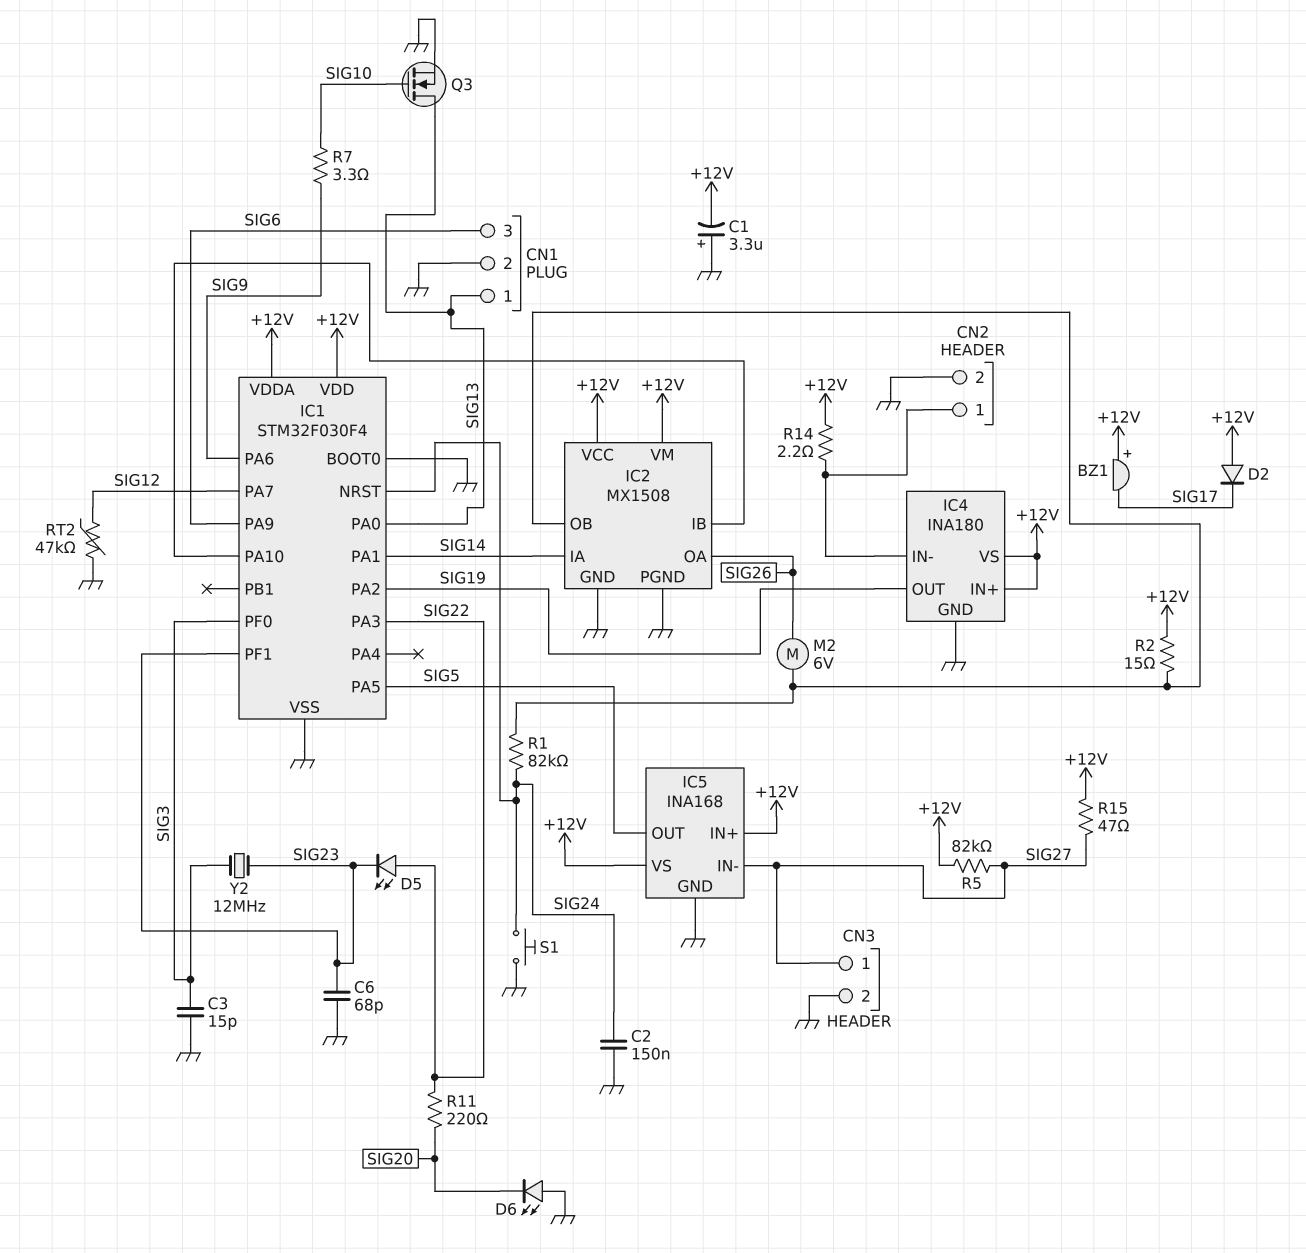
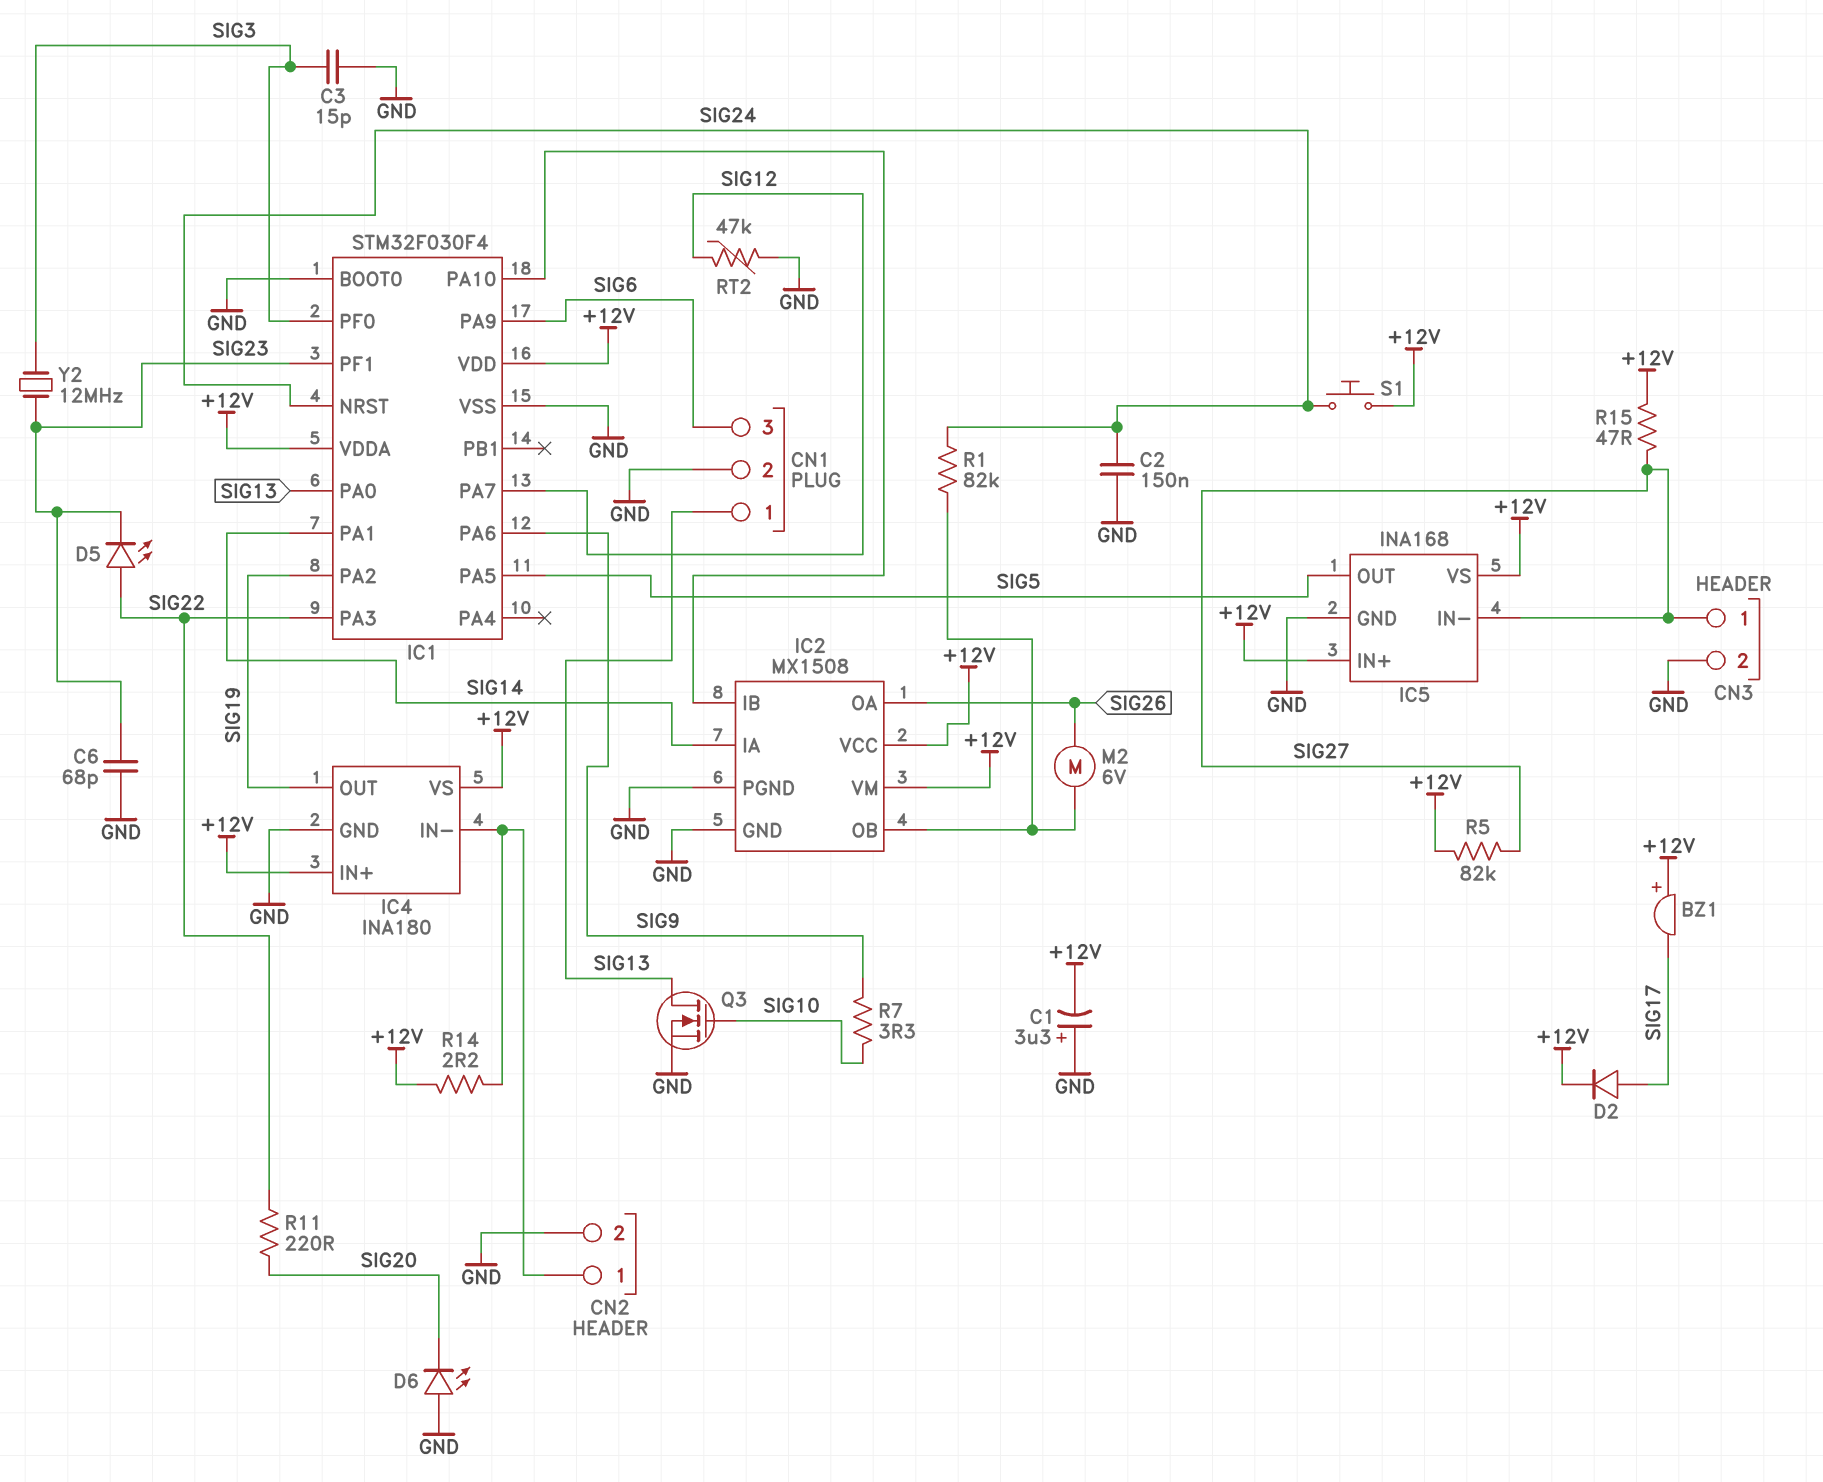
D2: diode (A +12V, K SIG17) -> diode (A SIG17, K +12V)
R2: 15 (+12V, IC2/OB) -> none
S1: button (GND, SIG24) -> button (+12V, SIG24)

